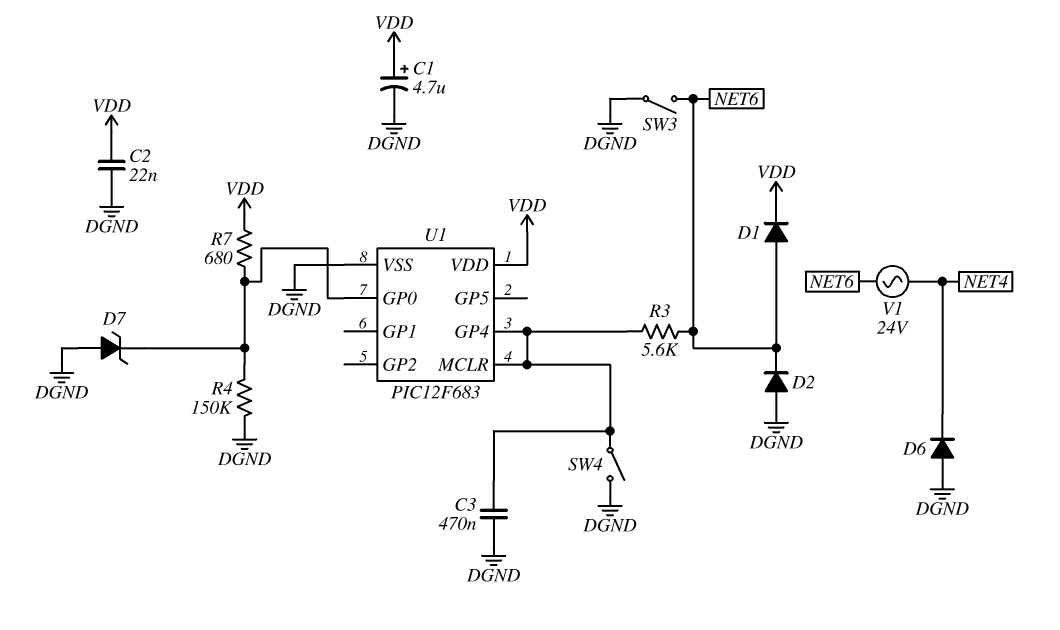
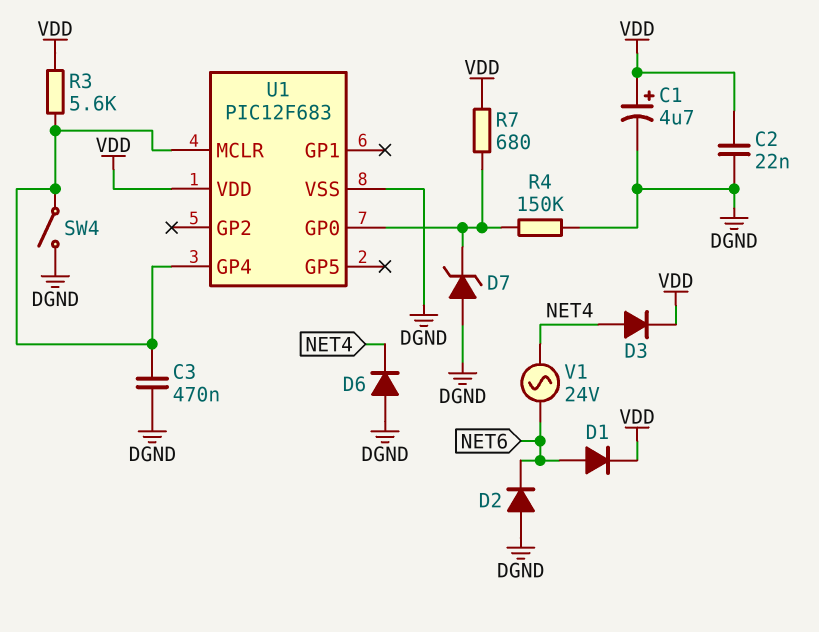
D3: none -> diode (A NET4, K VDD)
R3: 5.6k (NET6, U1/GP4) -> 5.6k (U1/GP4, VDD)
SW3: switch (DGND, NET6) -> none

